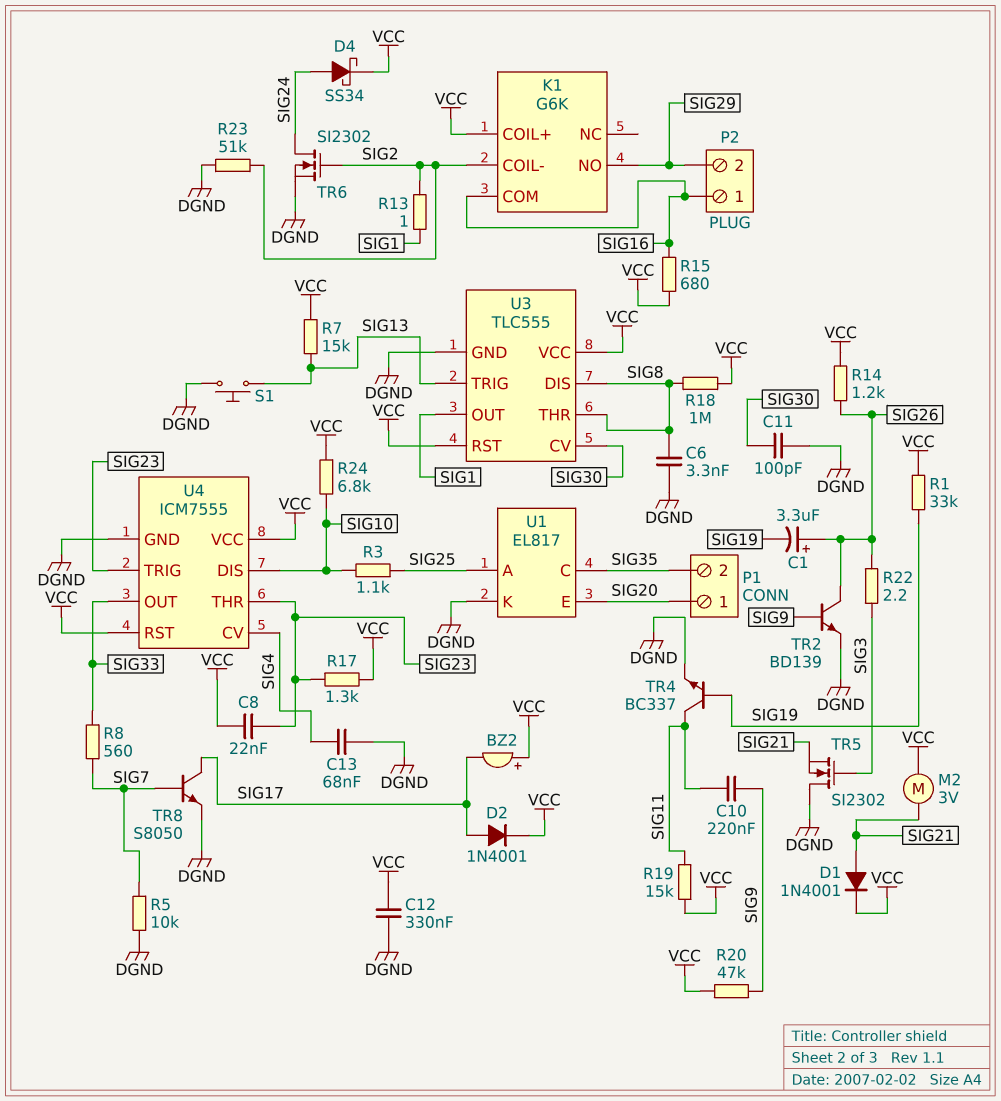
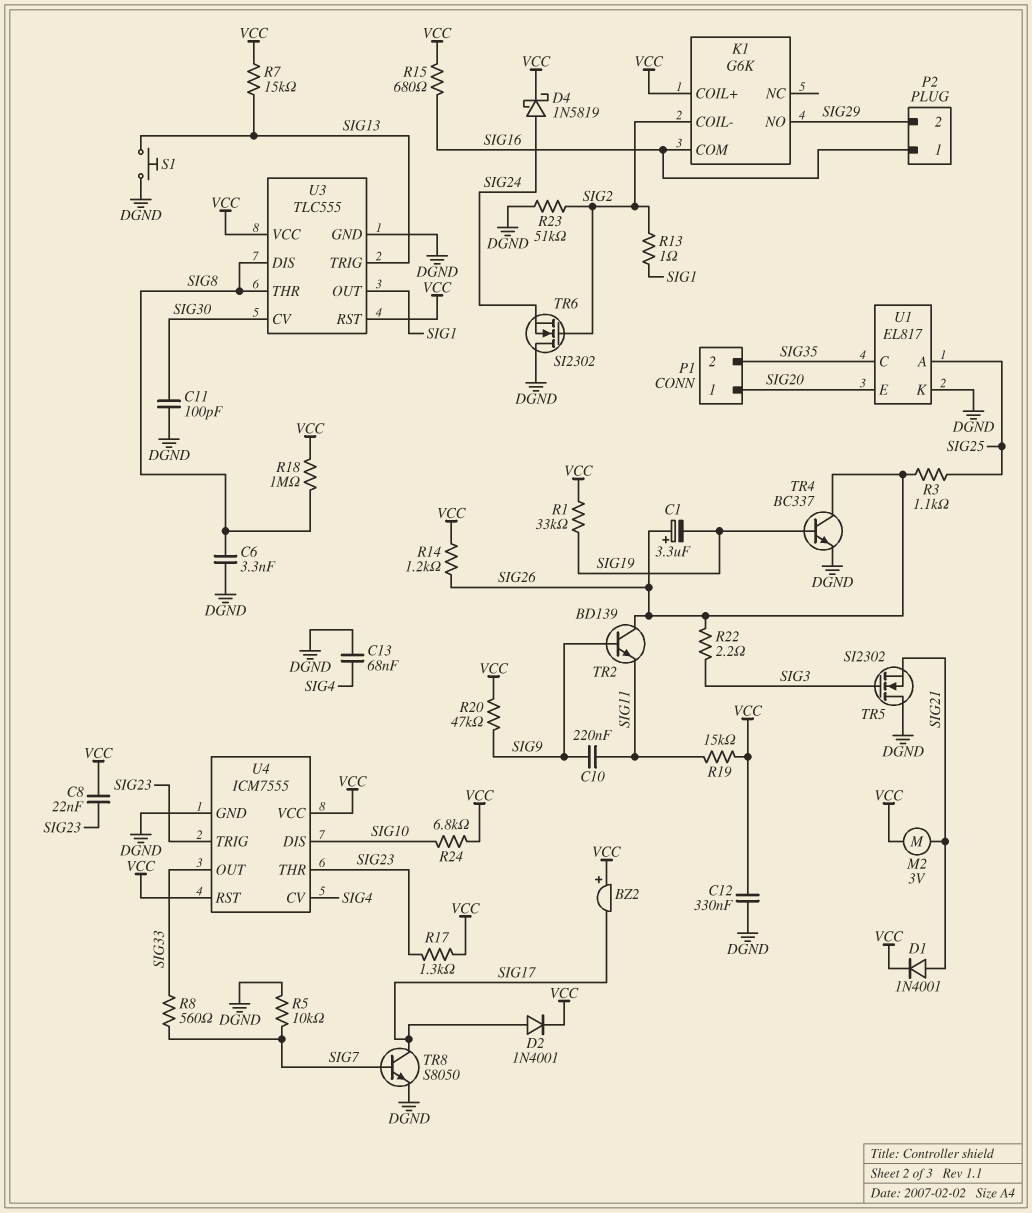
D4: schottky SS34 (A SIG24, K VCC) -> schottky 1N5819 (A SIG24, K VCC)
R3: 1.1k (SIG10, SIG25) -> 1.1k (SIG25, SIG26)
TR2: NPN BD139 (B SIG9, C SIG26, E DGND) -> NPN BD139 (B SIG9, C SIG26, E SIG11)
TR4: NPN BC337 (B SIG19, C SIG11, E DGND) -> NPN BC337 (B SIG19, C SIG26, E DGND)
TR6: NMOS SI2302 (G SIG2, D SIG24, S DGND) -> NMOS SI2302 (G SIG2, D DGND, S SIG24)

